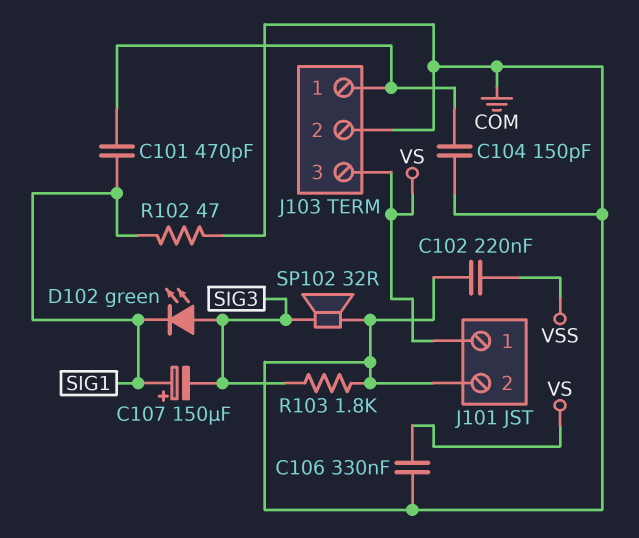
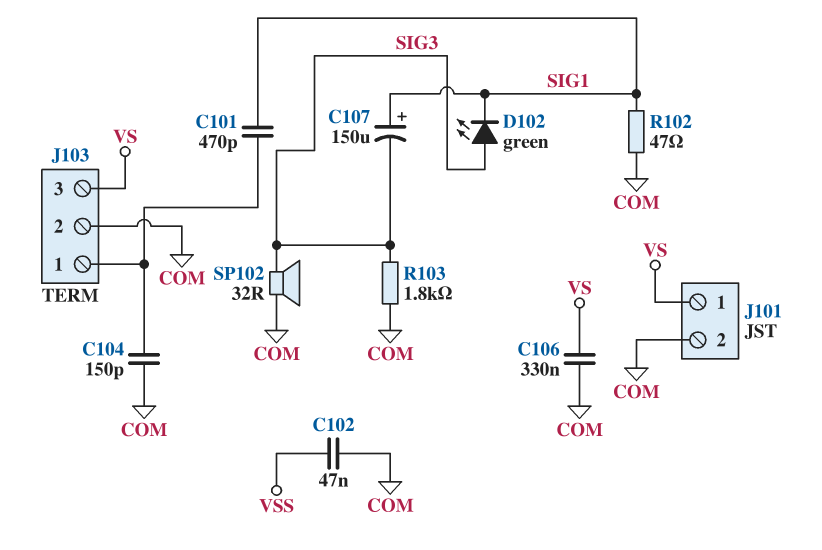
C102: 220nF (COM, VSS) -> 47nF (COM, VSS)

